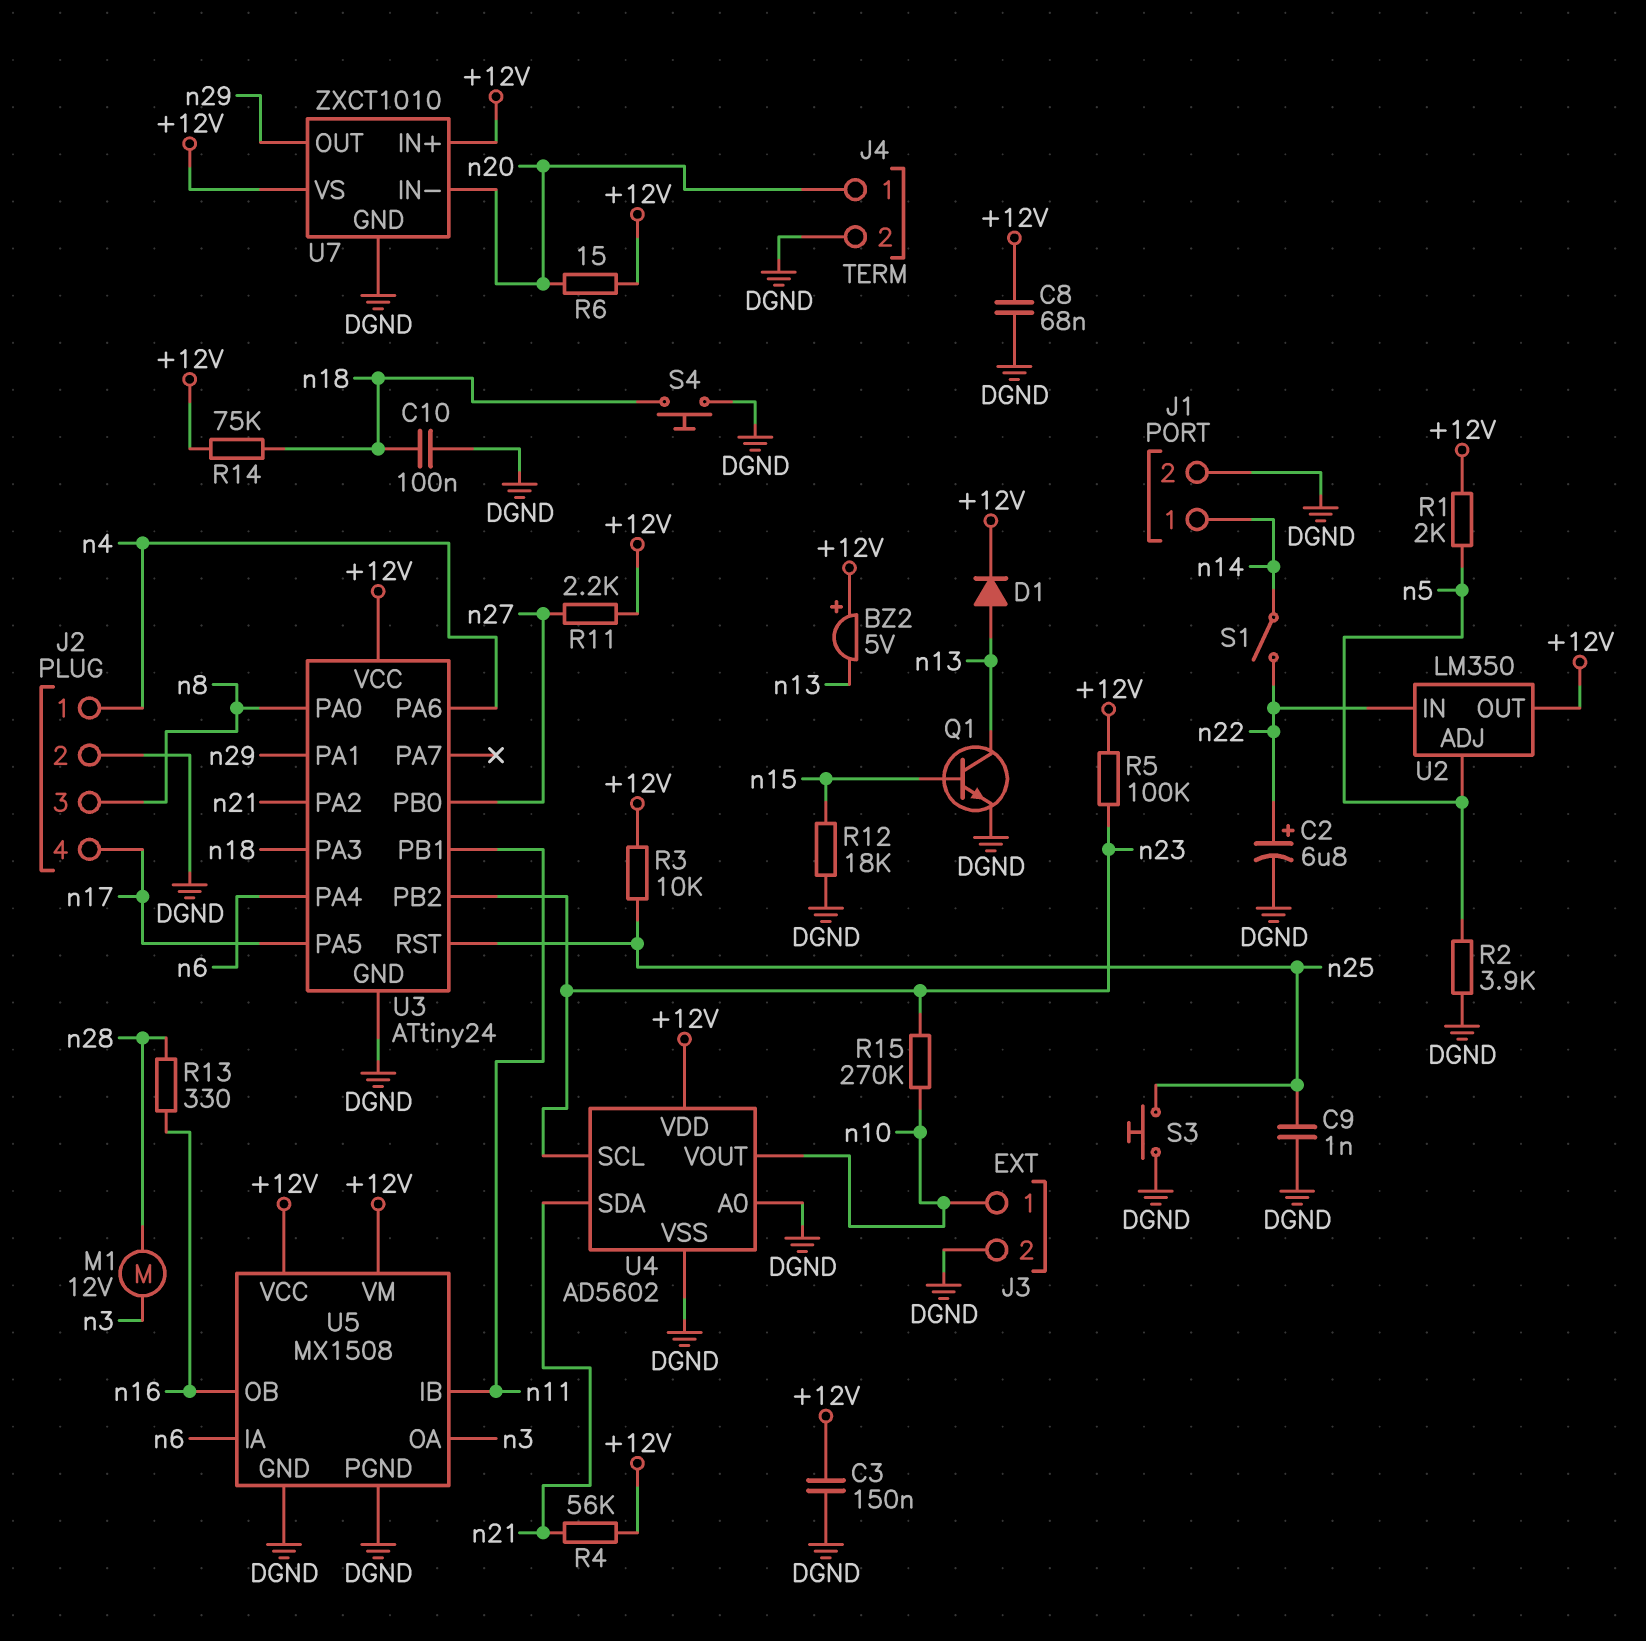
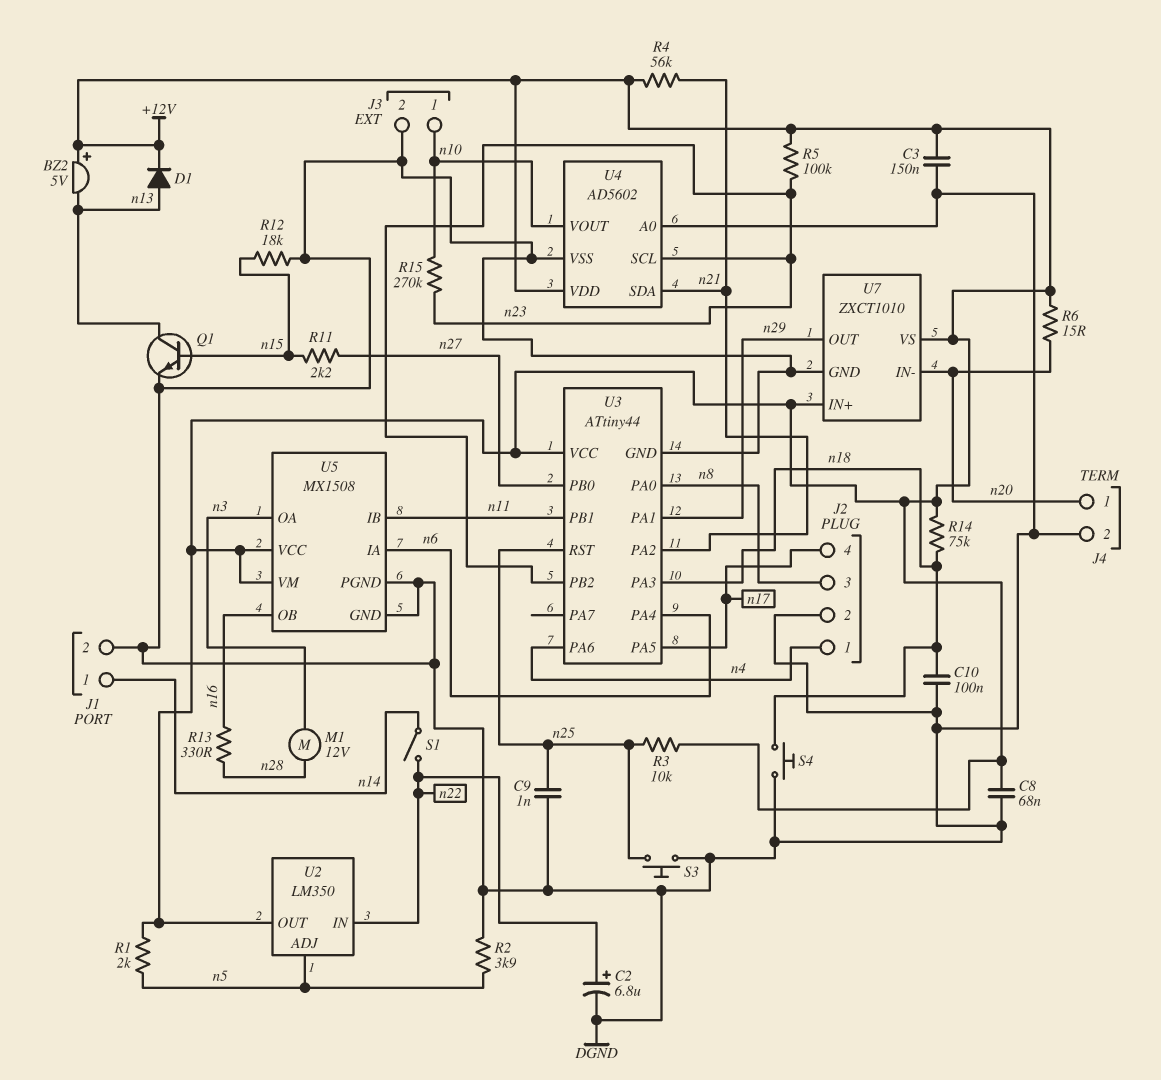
R11: 2.2k (+12V, n27) -> 2.2k (n15, n27)
U3: ATtiny24 -> ATtiny44

